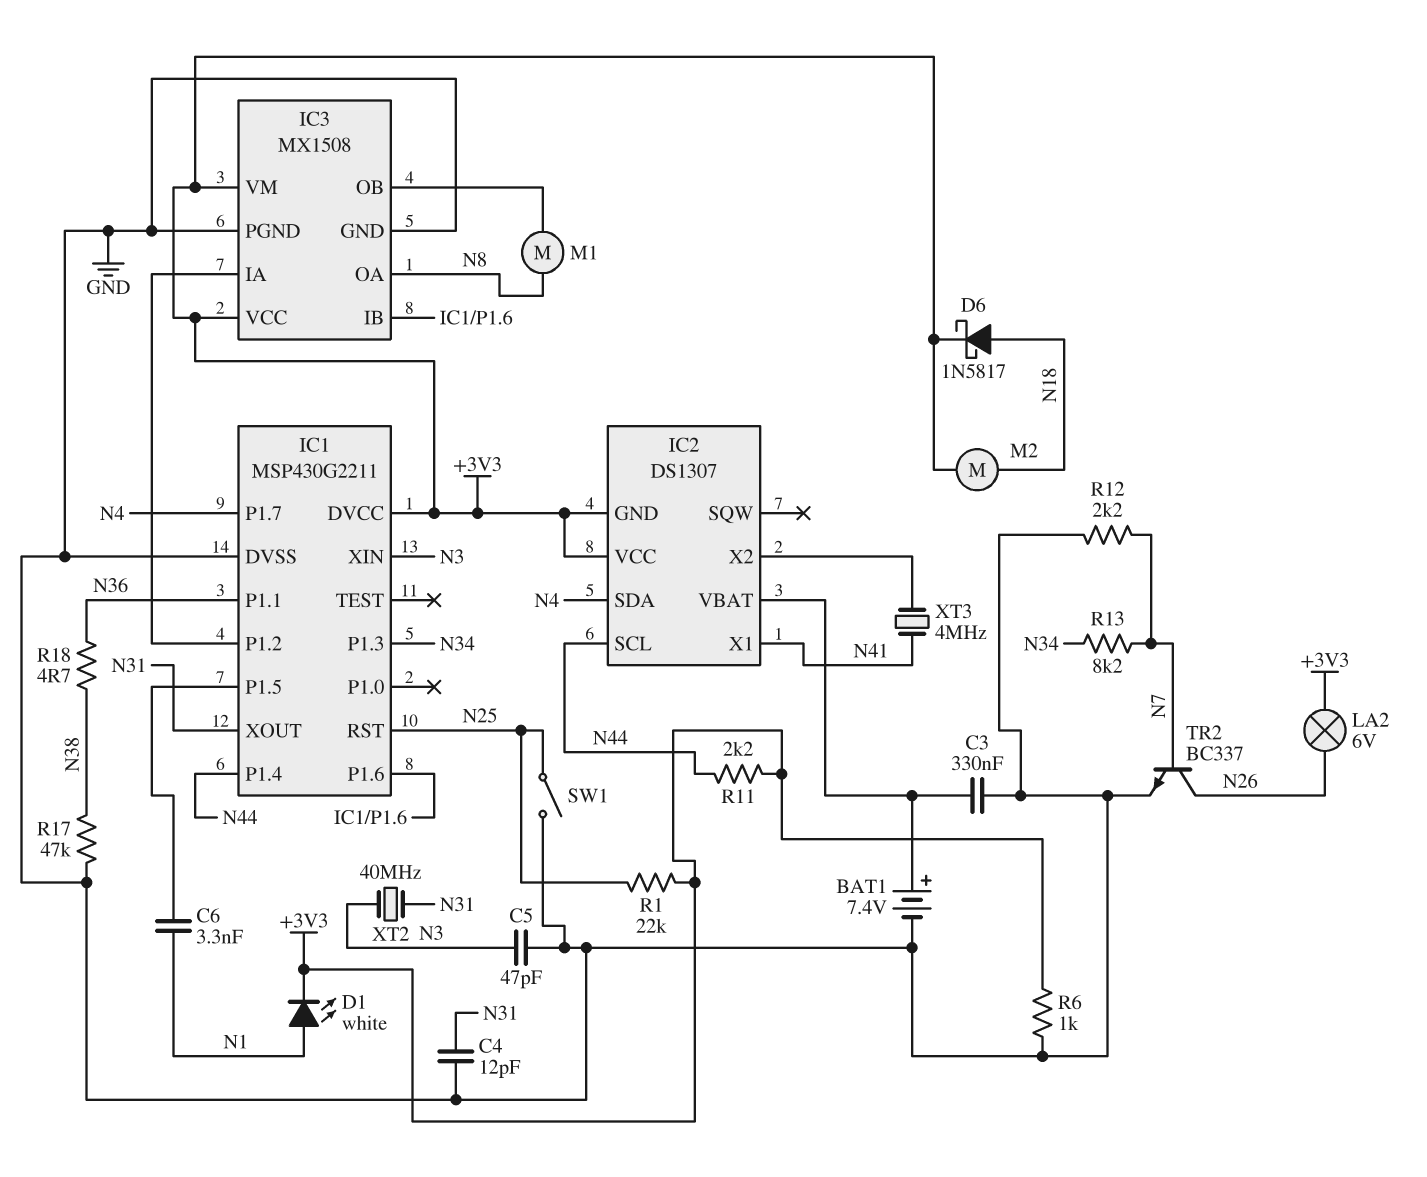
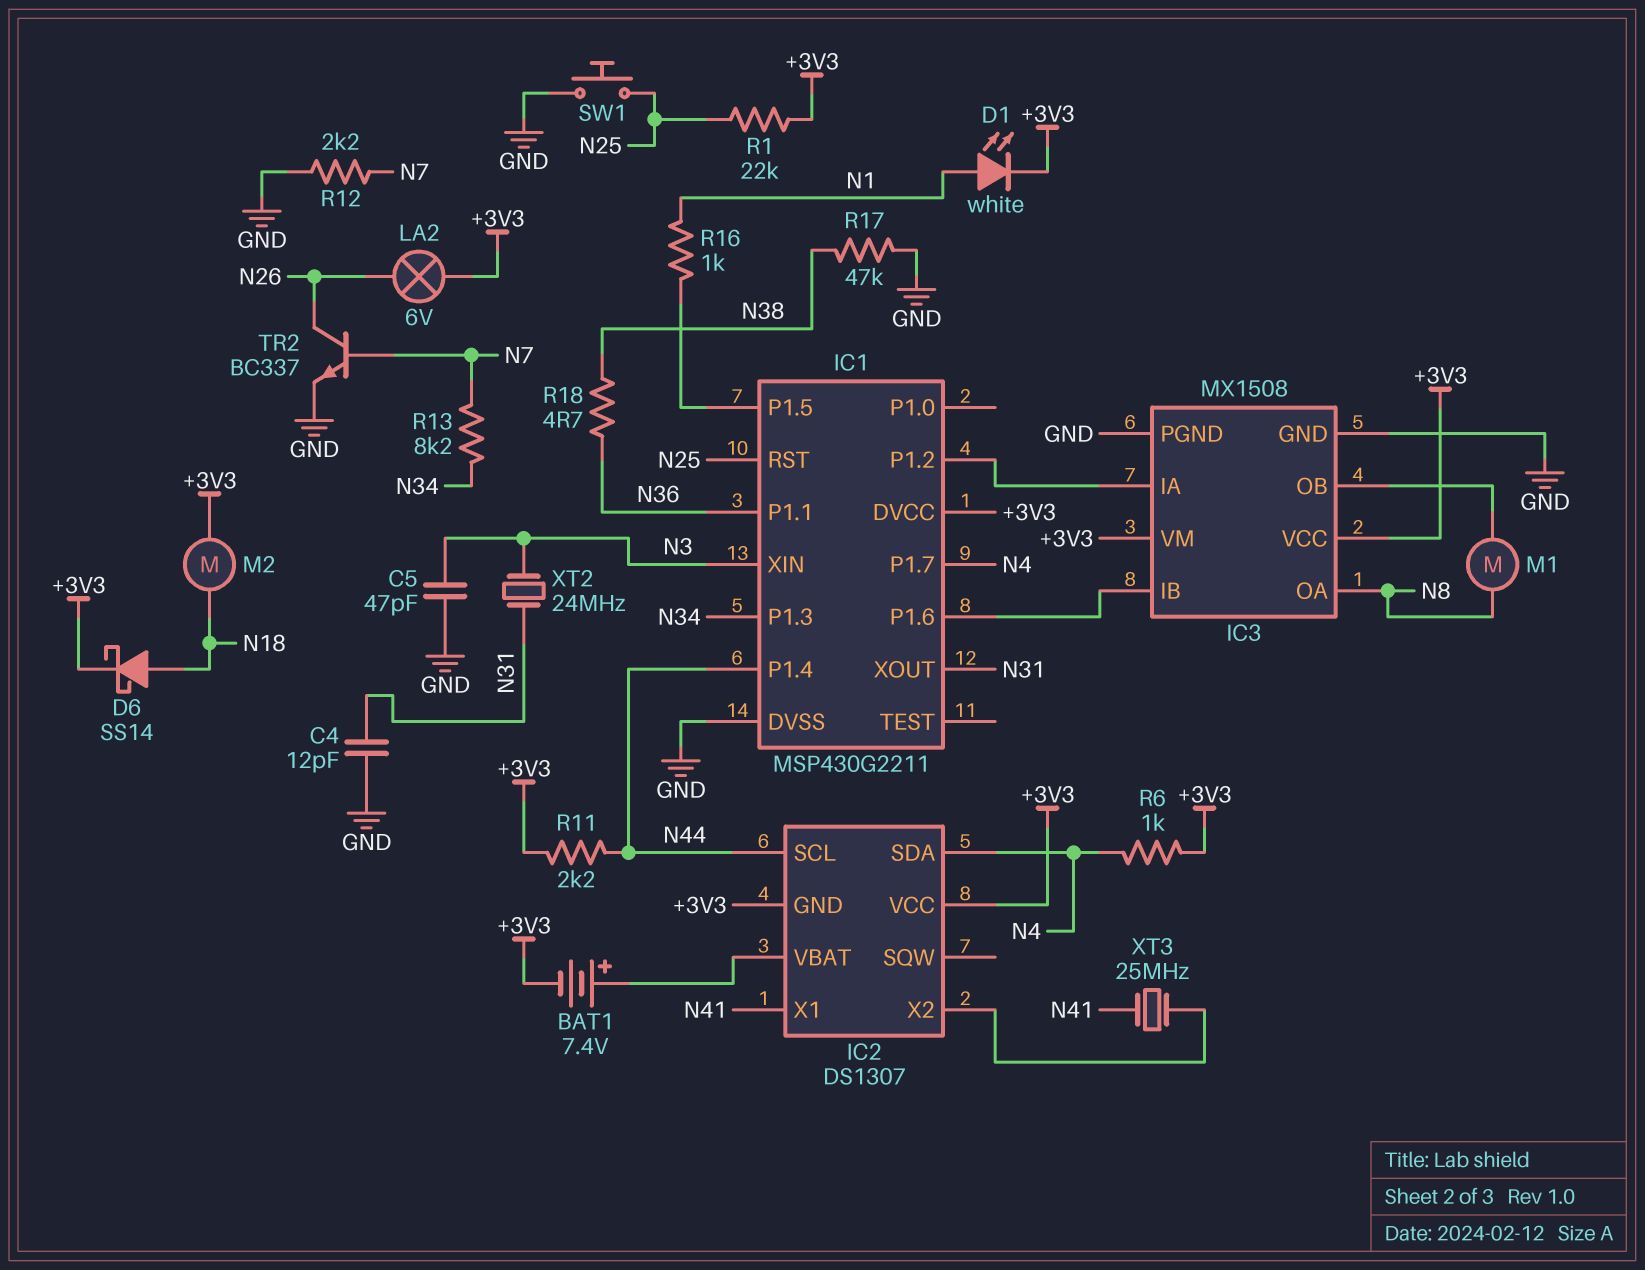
BAT1: 7.4V (plus IC2/VBAT, minus GND) -> 7.4V (plus IC2/VBAT, minus +3V3)
C3: 330nF (GND, IC2/VBAT) -> none
C6: 3.3nF (IC1/P1.5, N1) -> none
D6: schottky 1N5817 (A N18, K +3V3) -> schottky SS14 (A N18, K +3V3)
R6: 1k (+3V3, GND) -> 1k (+3V3, N4)
R16: none -> 1k (IC1/P1.5, N1)
SW1: switch (GND, N25) -> button (GND, N25)
XT2: 40MHz (N3, N31) -> 24MHz (N3, N31)
XT3: 4MHz (IC2/X2, N41) -> 25MHz (IC2/X2, N41)

